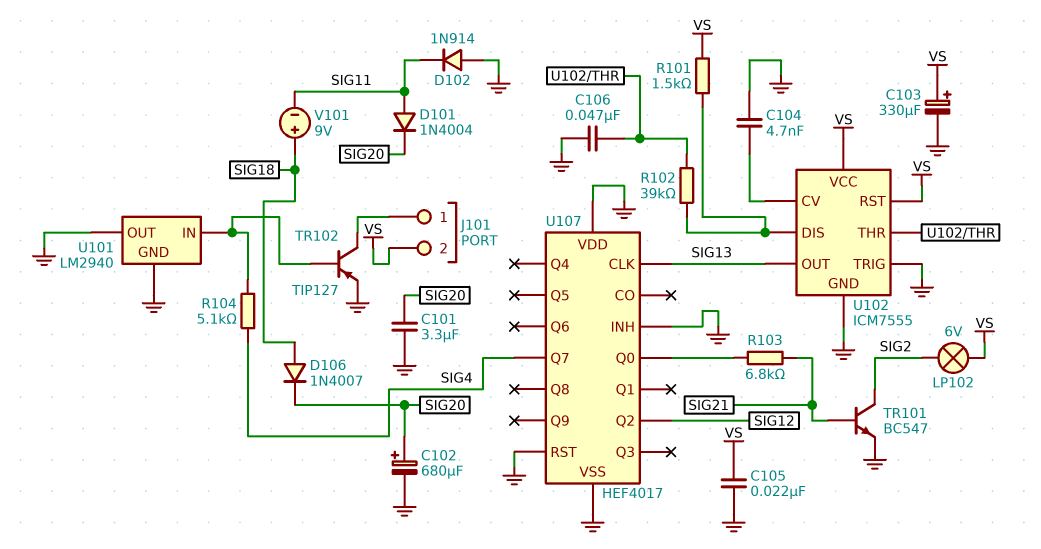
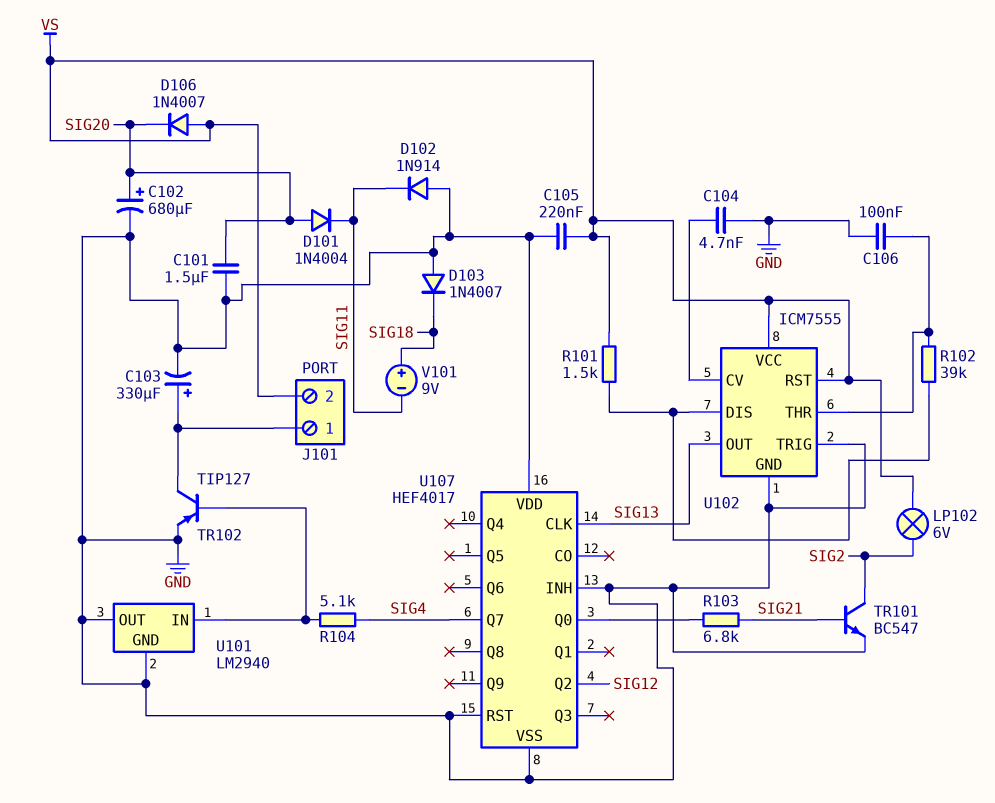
C101: 3.3uF (GND, SIG20) -> 1.5uF (GND, SIG20)
C103: 330uF (plus VS, minus GND) -> 330uF (plus J101/1, minus GND)
C105: 22nF (GND, VS) -> 220nF (GND, VS)
C106: 47nF (GND, U102/THR) -> 100nF (GND, U102/THR)
D101: diode 1N4004 (A SIG11, K SIG20) -> diode 1N4004 (A SIG20, K SIG11)
D103: none -> diode 1N4007 (A GND, K SIG18)
D106: diode 1N4007 (A SIG18, K SIG20) -> diode 1N4007 (A VS, K SIG20)

